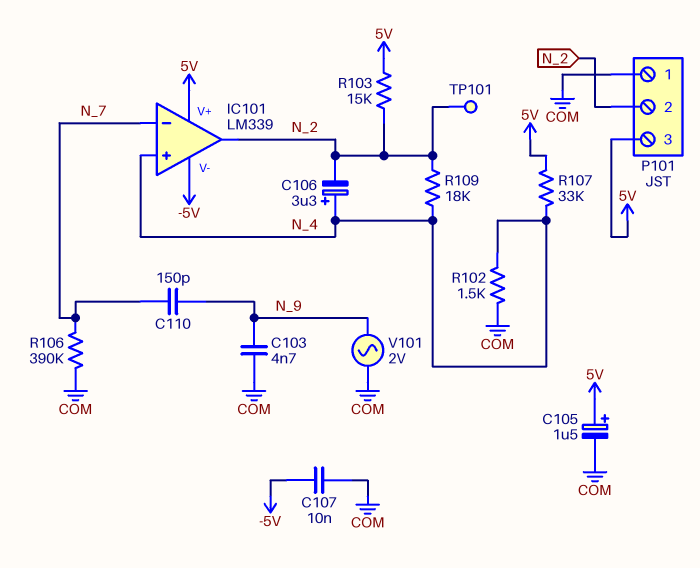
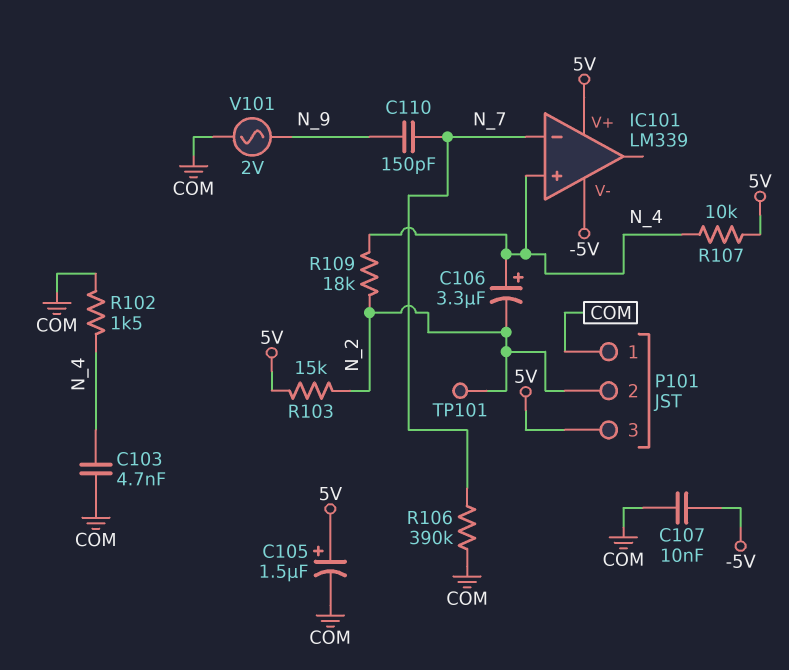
C103: 4.7nF (COM, N_9) -> 4.7nF (COM, N_4)
IC101 pin out: N_2 -> none
R107: 33k (5V, N_4) -> 10k (5V, N_4)

